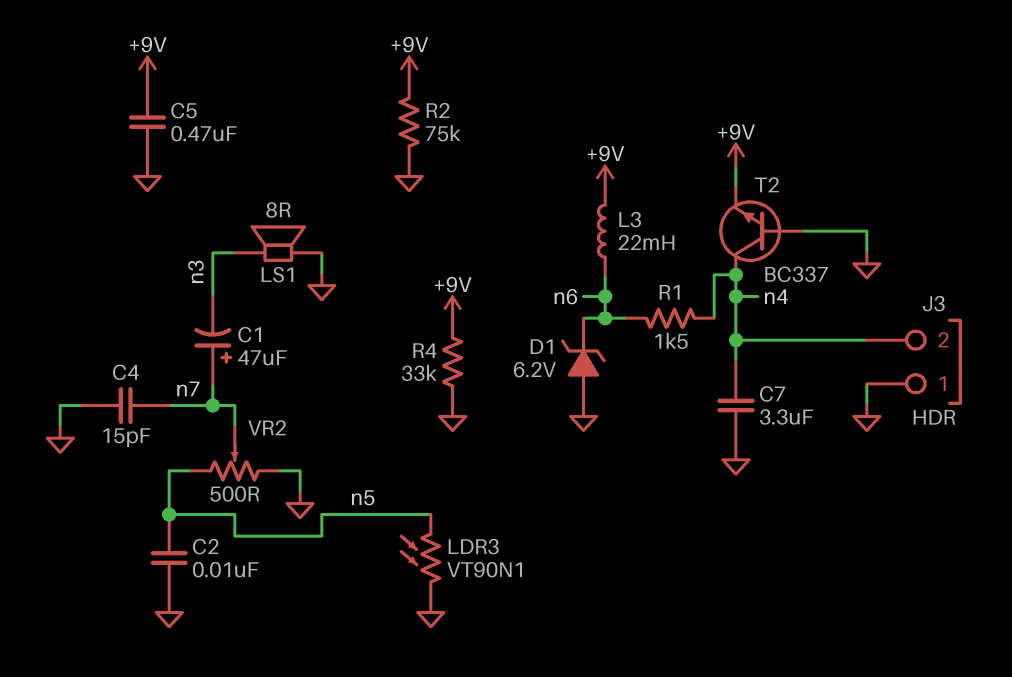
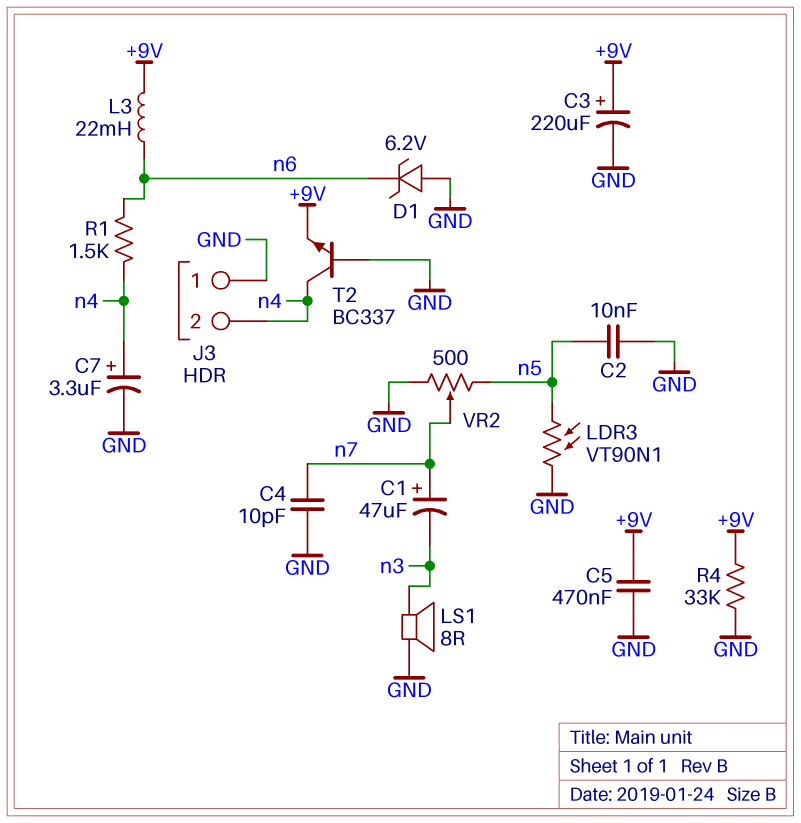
C3: none -> 220uF (plus +9V, minus GND)
C4: 15pF (GND, n7) -> 10pF (GND, n7)
C7: 3.3uF (GND, n4) -> 3.3uF (plus n4, minus GND)
R2: 75k (+9V, GND) -> none

